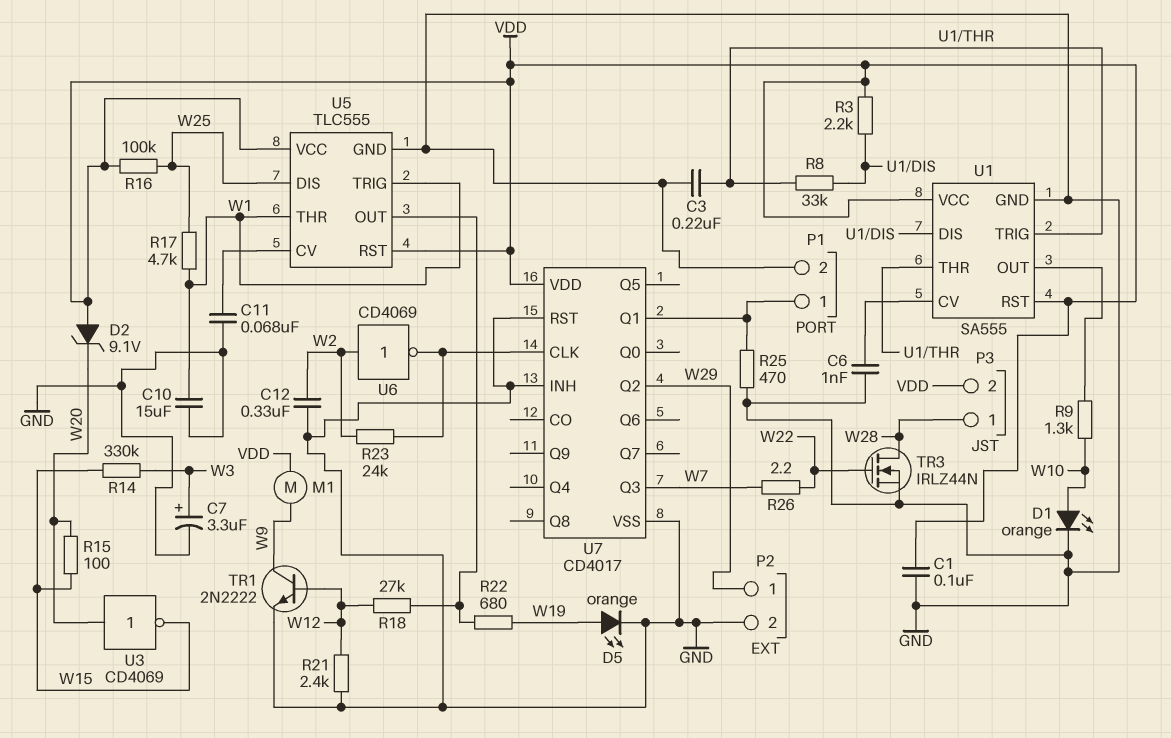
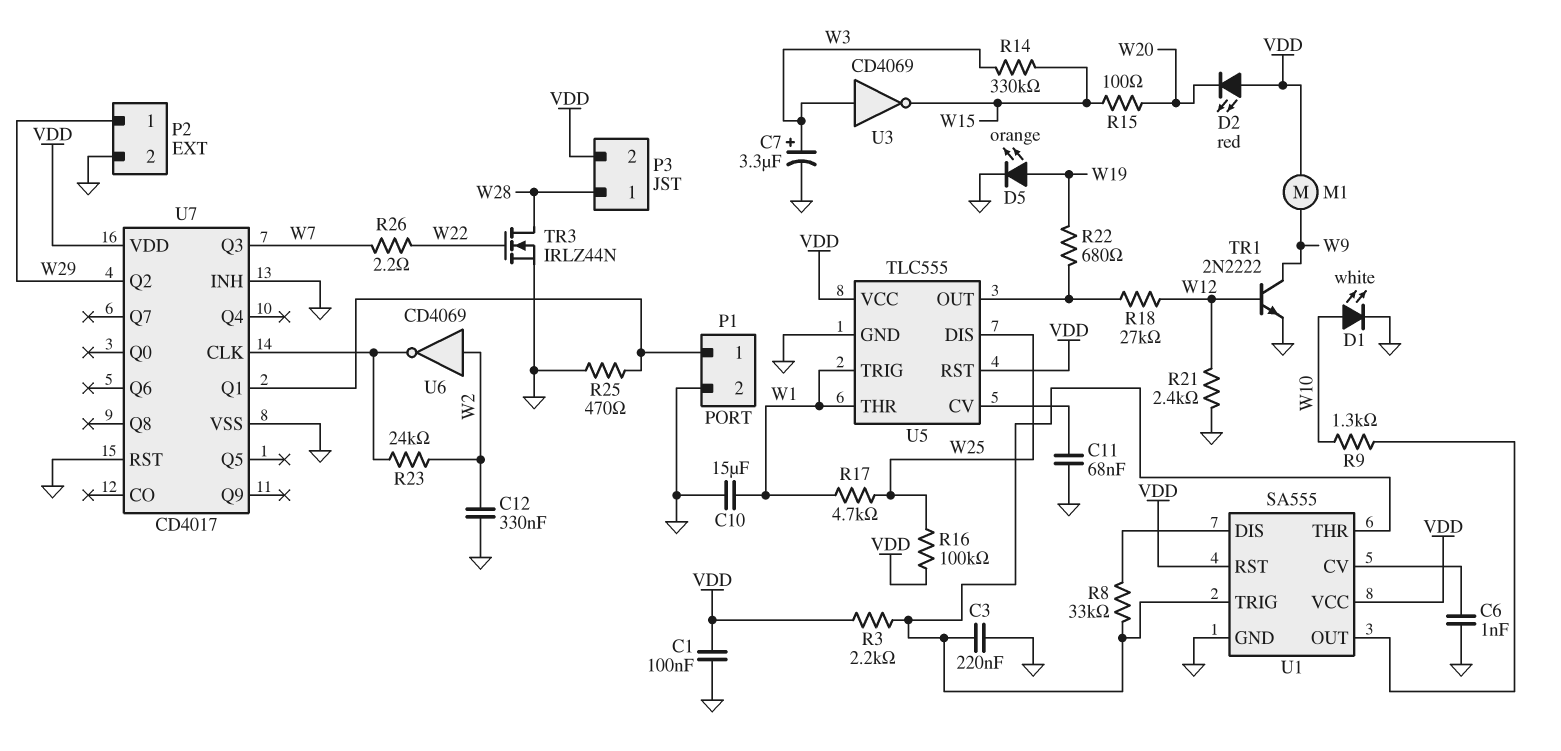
D1: LED orange (A W10, K GND) -> LED white (A W10, K GND)
D2: zener 9.1V (A VDD, K W20) -> LED red (A VDD, K W20)
R3: 2.2k (U1/DIS, VDD) -> 2.2k (U1/THR, VDD)
U3: NOT CD4069 (in W20, out W15) -> NOT CD4069 (in W3, out W15)

